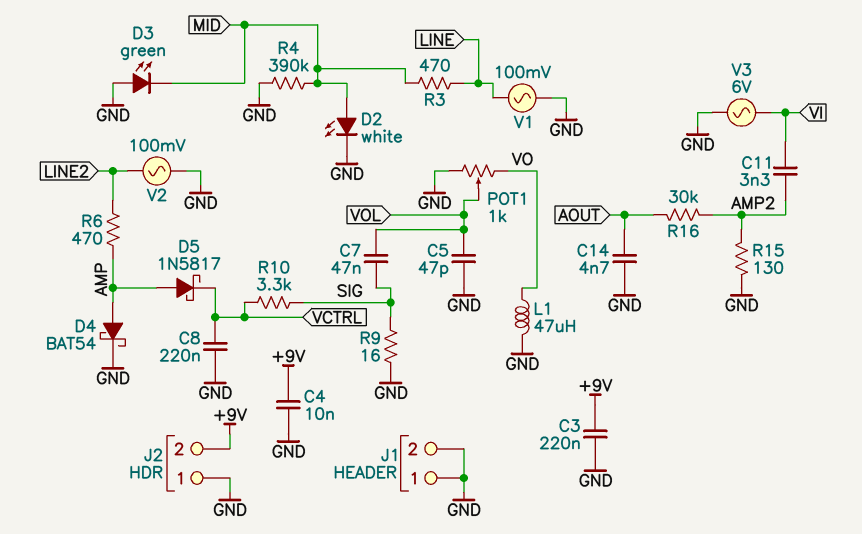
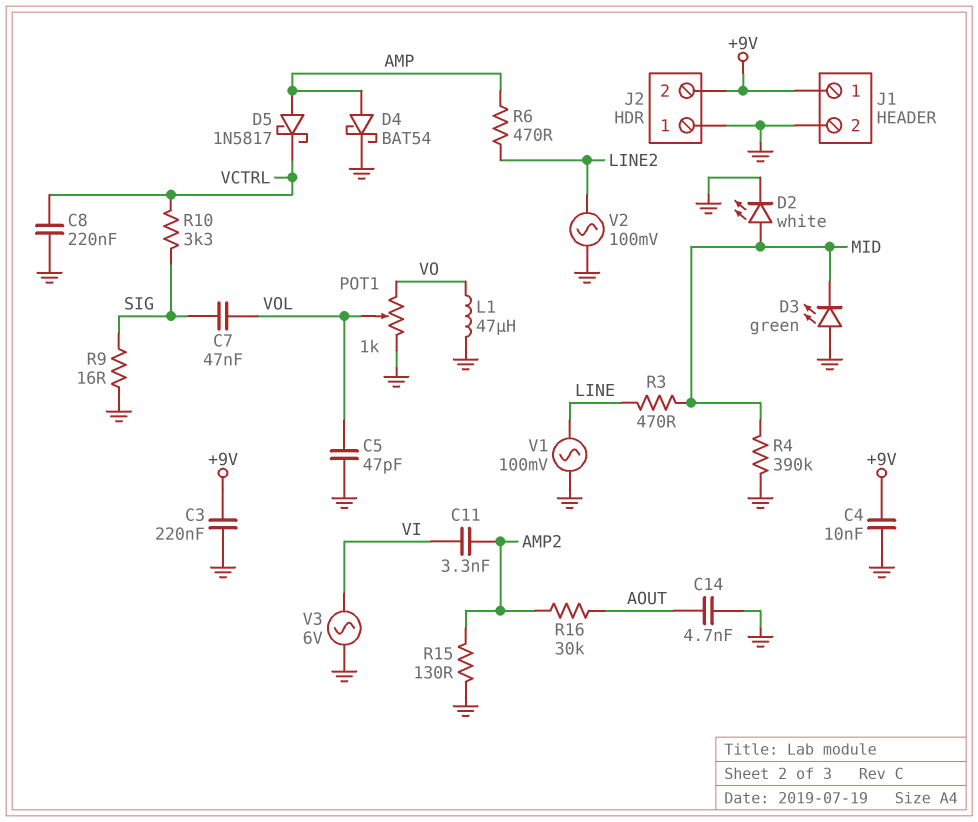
J1 pin 1: GND -> +9V

